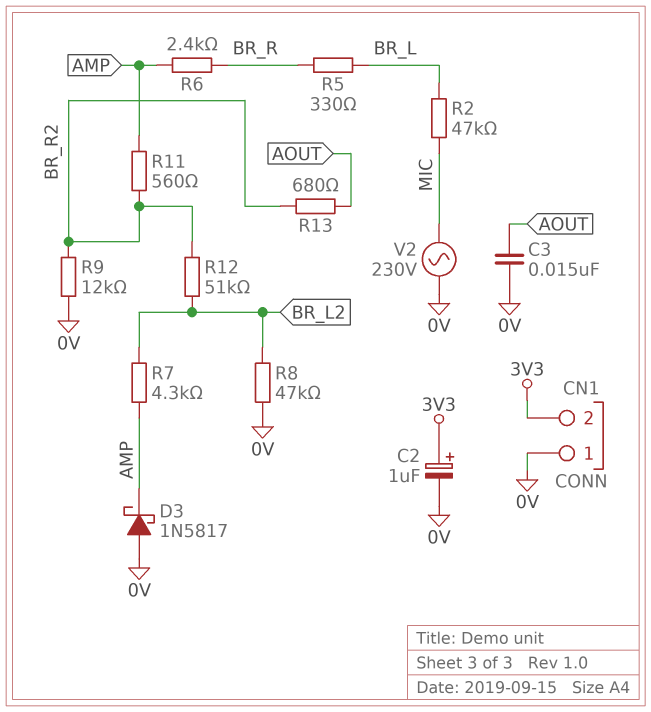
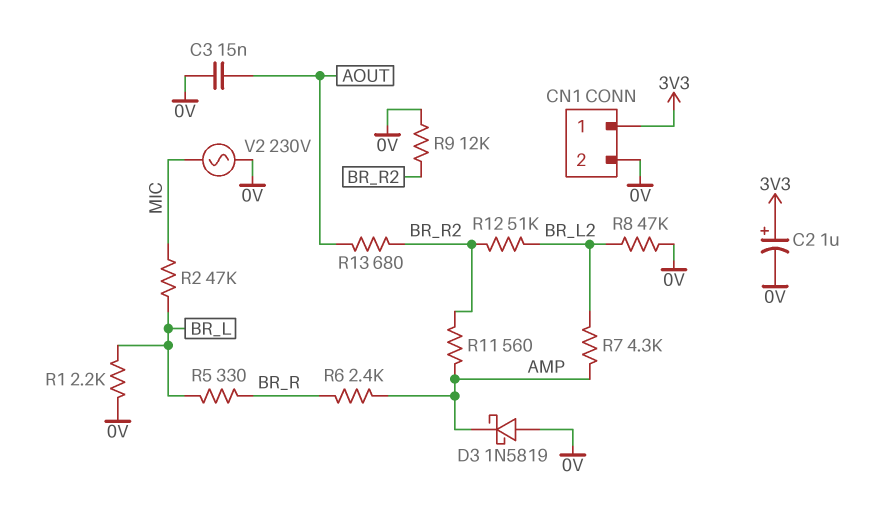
CN1 pin 1: 0V -> 3V3
CN1 pin 2: 3V3 -> 0V
D3: schottky 1N5817 (A 0V, K AMP) -> schottky 1N5819 (A 0V, K AMP)
R1: none -> 2.2k (0V, BR_L)

